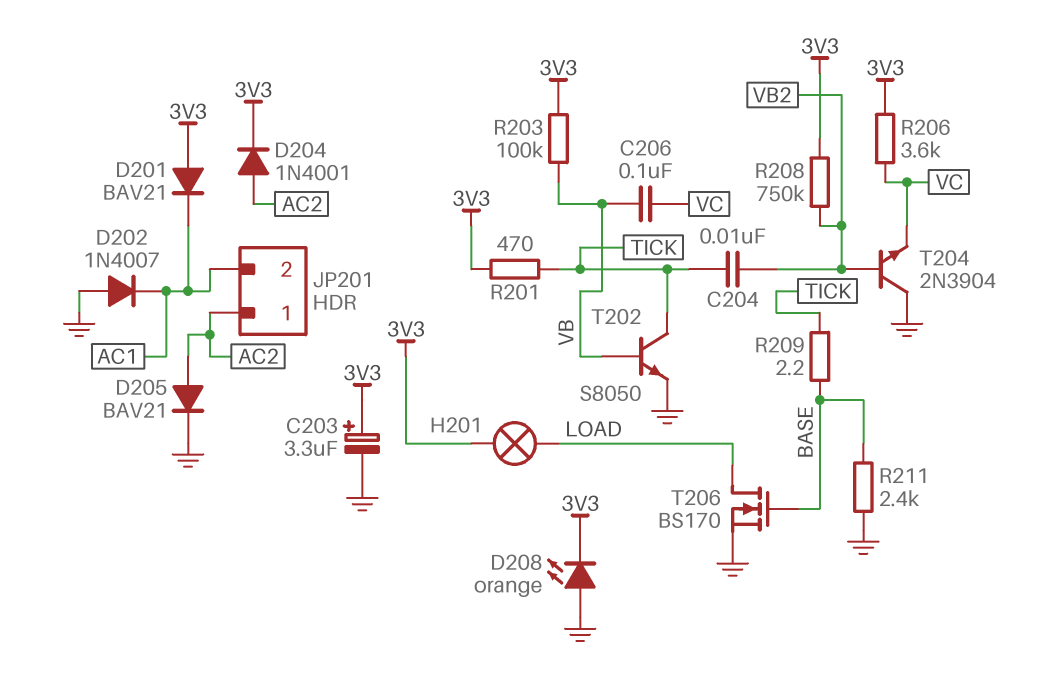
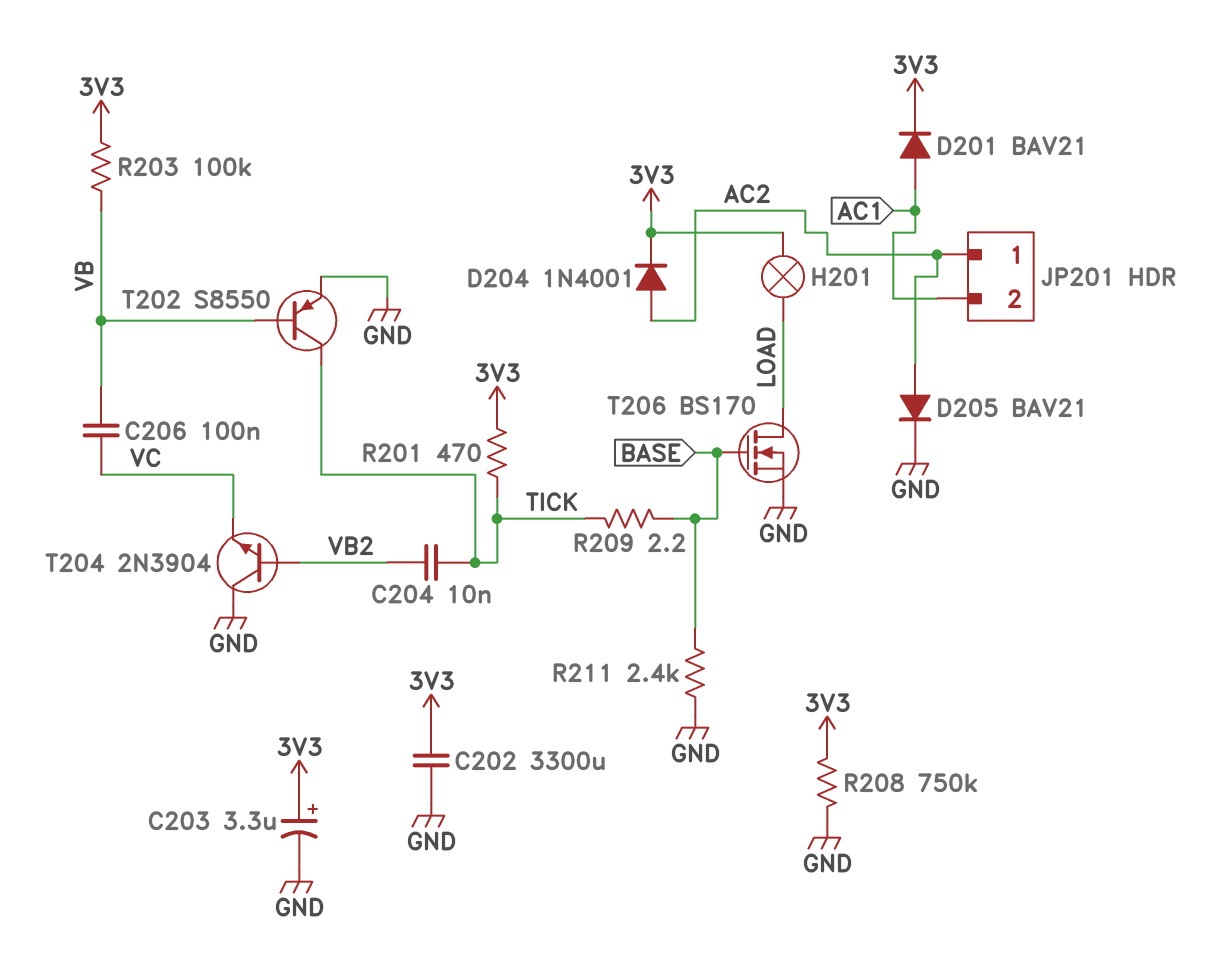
C202: none -> 3300uF (3V3, GND)
D201: diode BAV21 (A 3V3, K AC1) -> diode BAV21 (A AC1, K 3V3)
D202: diode 1N4007 (A GND, K AC1) -> none
D208: LED orange (A GND, K 3V3) -> none
R206: 3.6k (3V3, VC) -> none
R208: 750k (3V3, VB2) -> 750k (3V3, GND)
T202: NPN S8050 (B VB, C TICK, E GND) -> PNP S8550 (B VB, C TICK, E GND)

